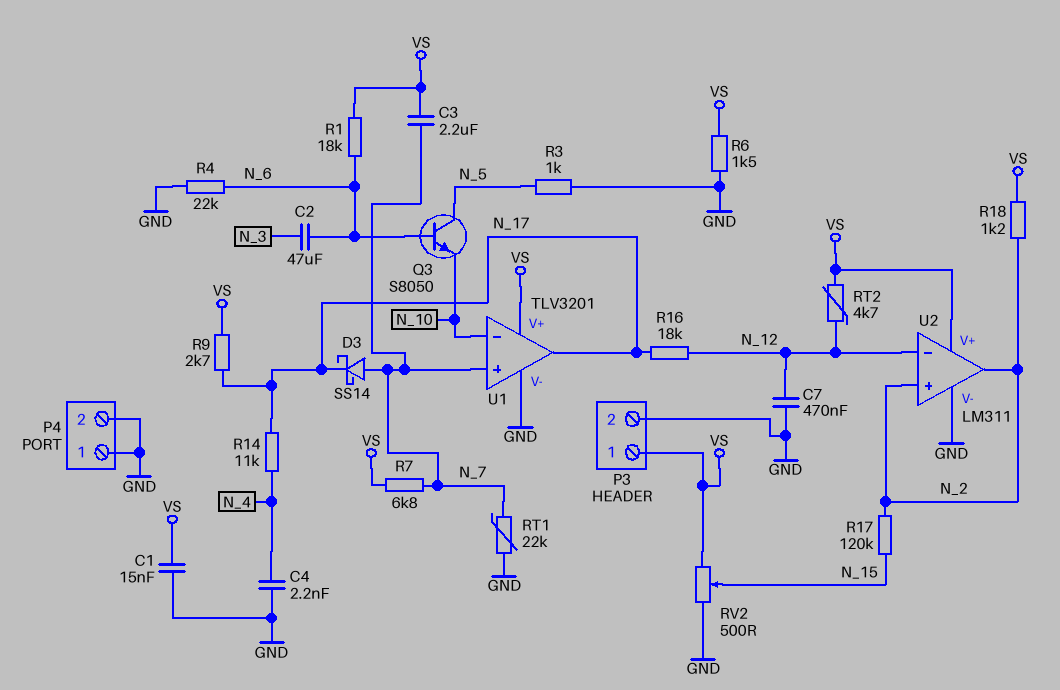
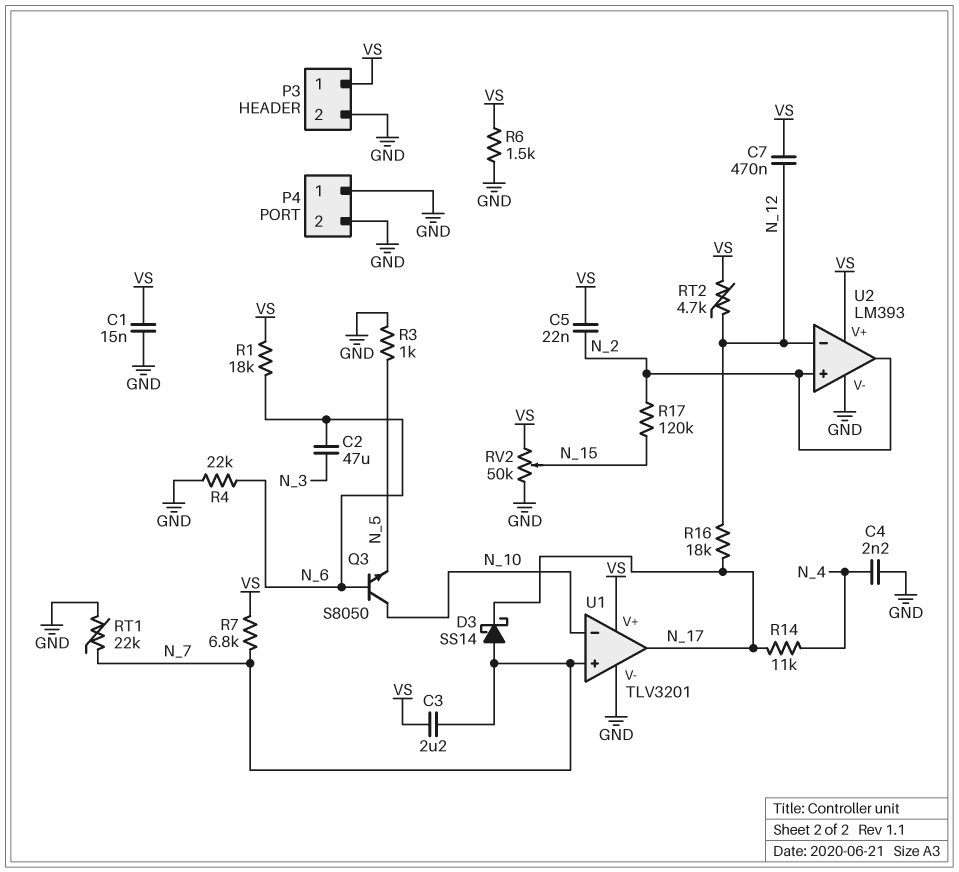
C5: none -> 22nF (N_2, VS)
C7: 470nF (GND, N_12) -> 470nF (N_12, VS)
Q3: NPN S8050 (B N_6, C N_5, E N_10) -> NPN S8050 (B N_6, C N_10, E N_5)
R9: 2.7k (N_17, VS) -> none
R18: 1.2k (N_2, VS) -> none
RV2: 500 (GND, VS, wiper N_15) -> 50k (GND, VS, wiper N_15)
U2: LM311 -> LM393

